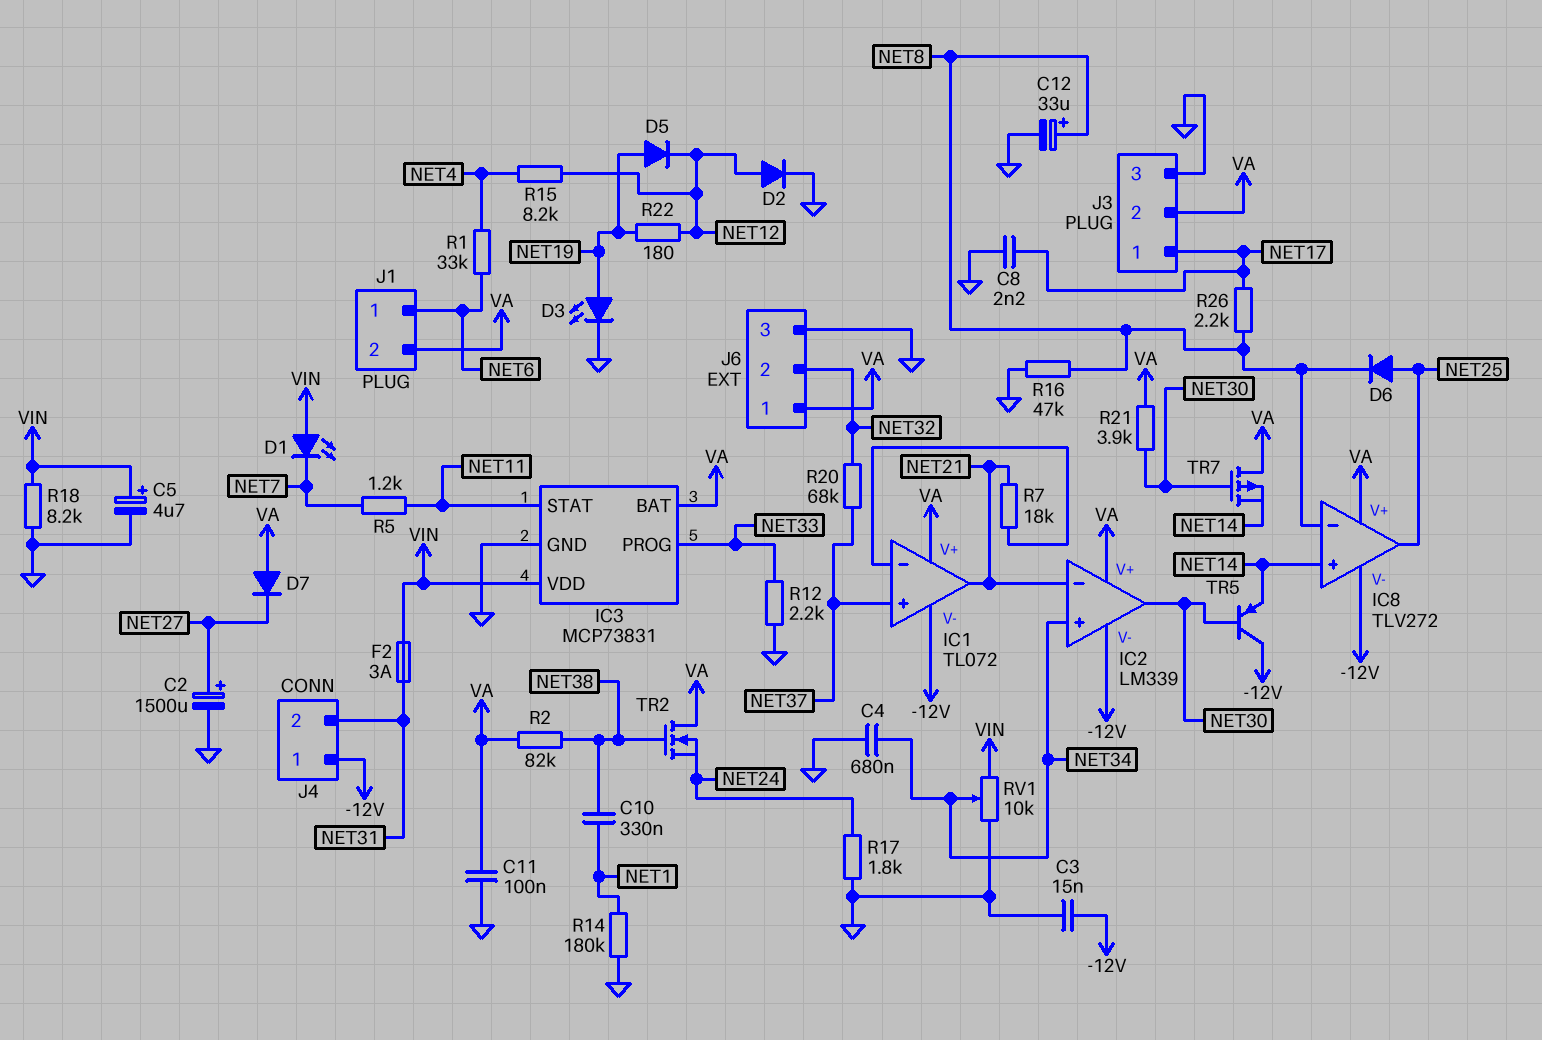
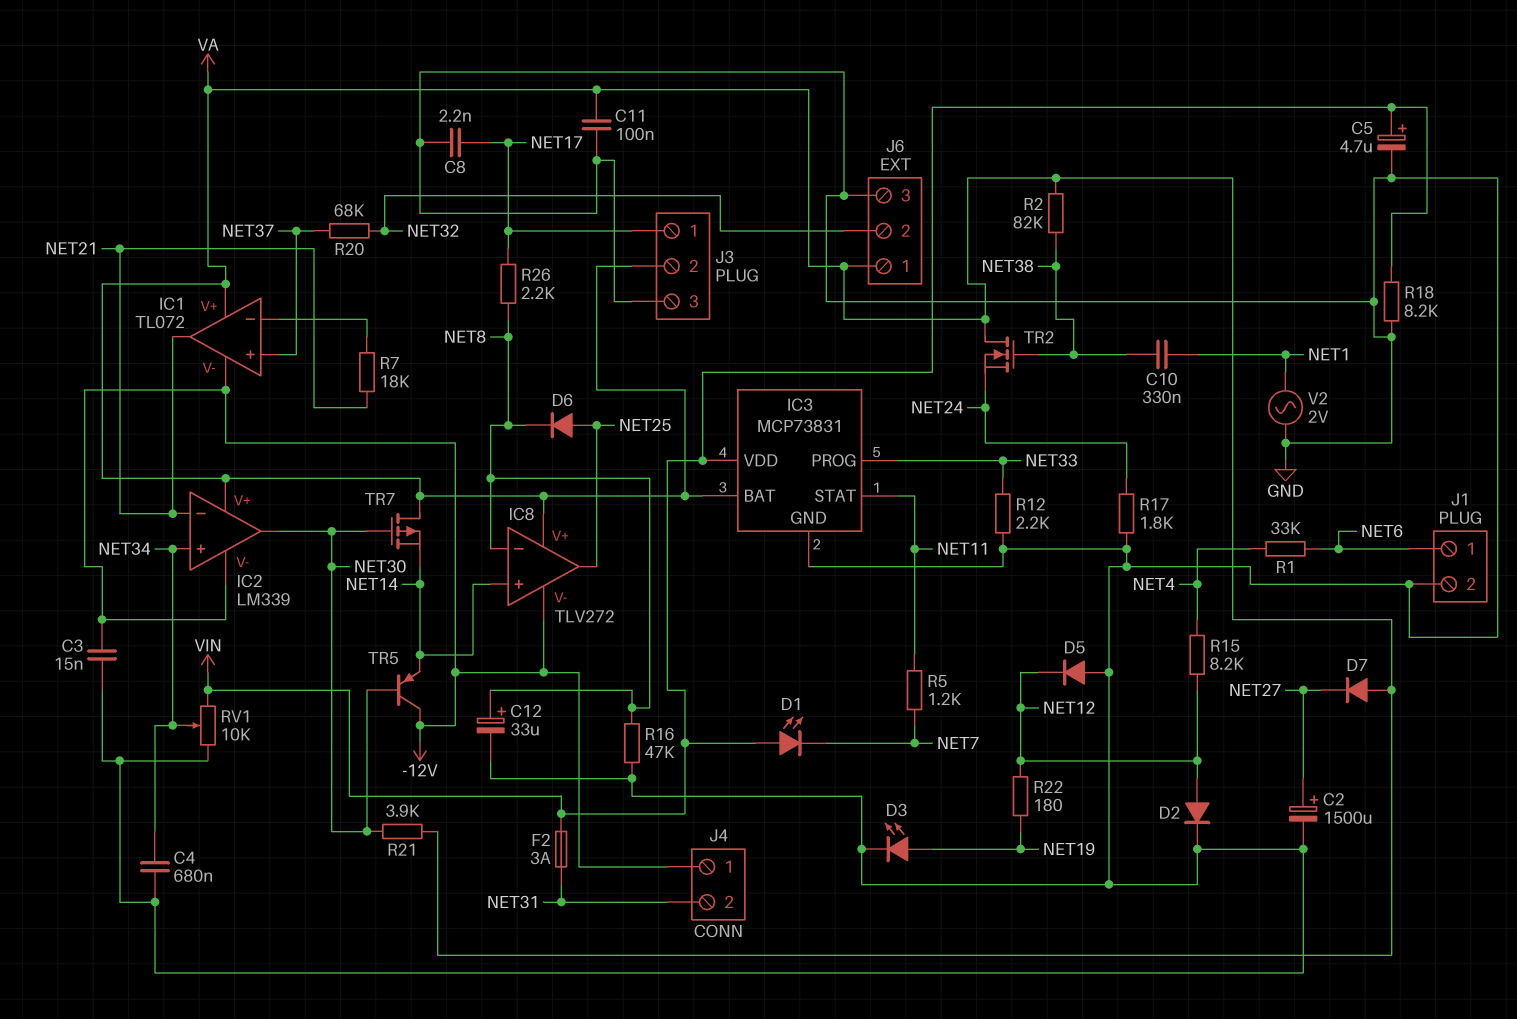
D5: diode (A NET19, K NET12) -> diode (A GND, K NET12)
J1 pin 2: VA -> GND
R14: 180k (GND, NET1) -> none
V2: none -> AC 2V (GND, NET1)

